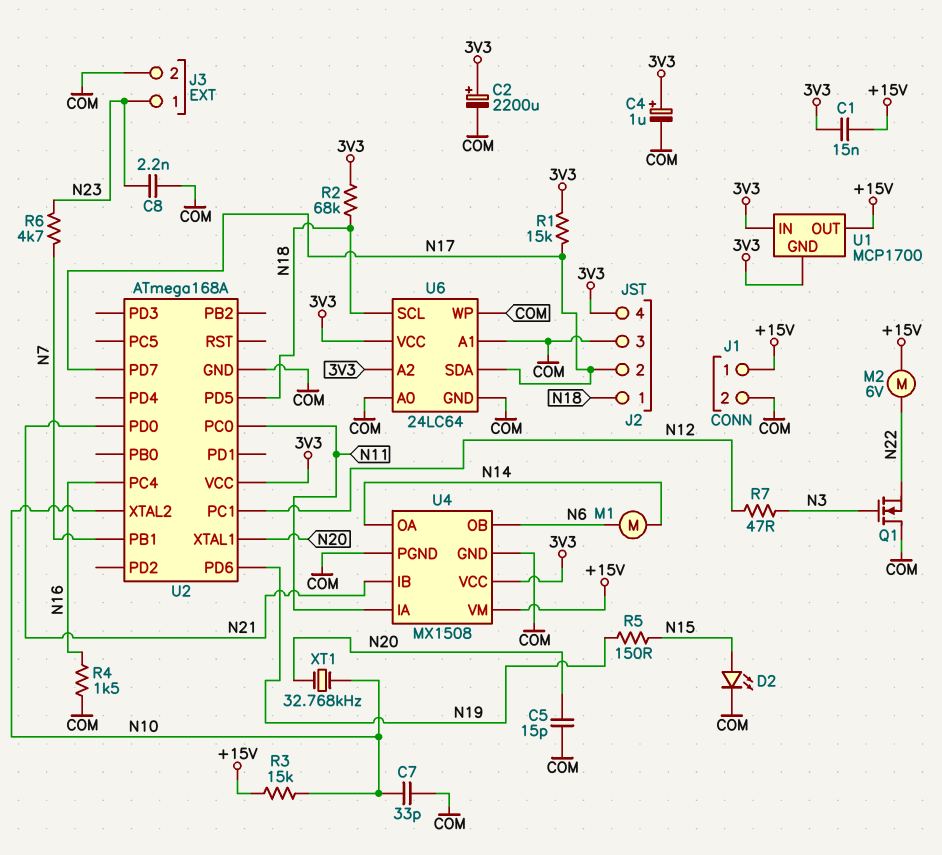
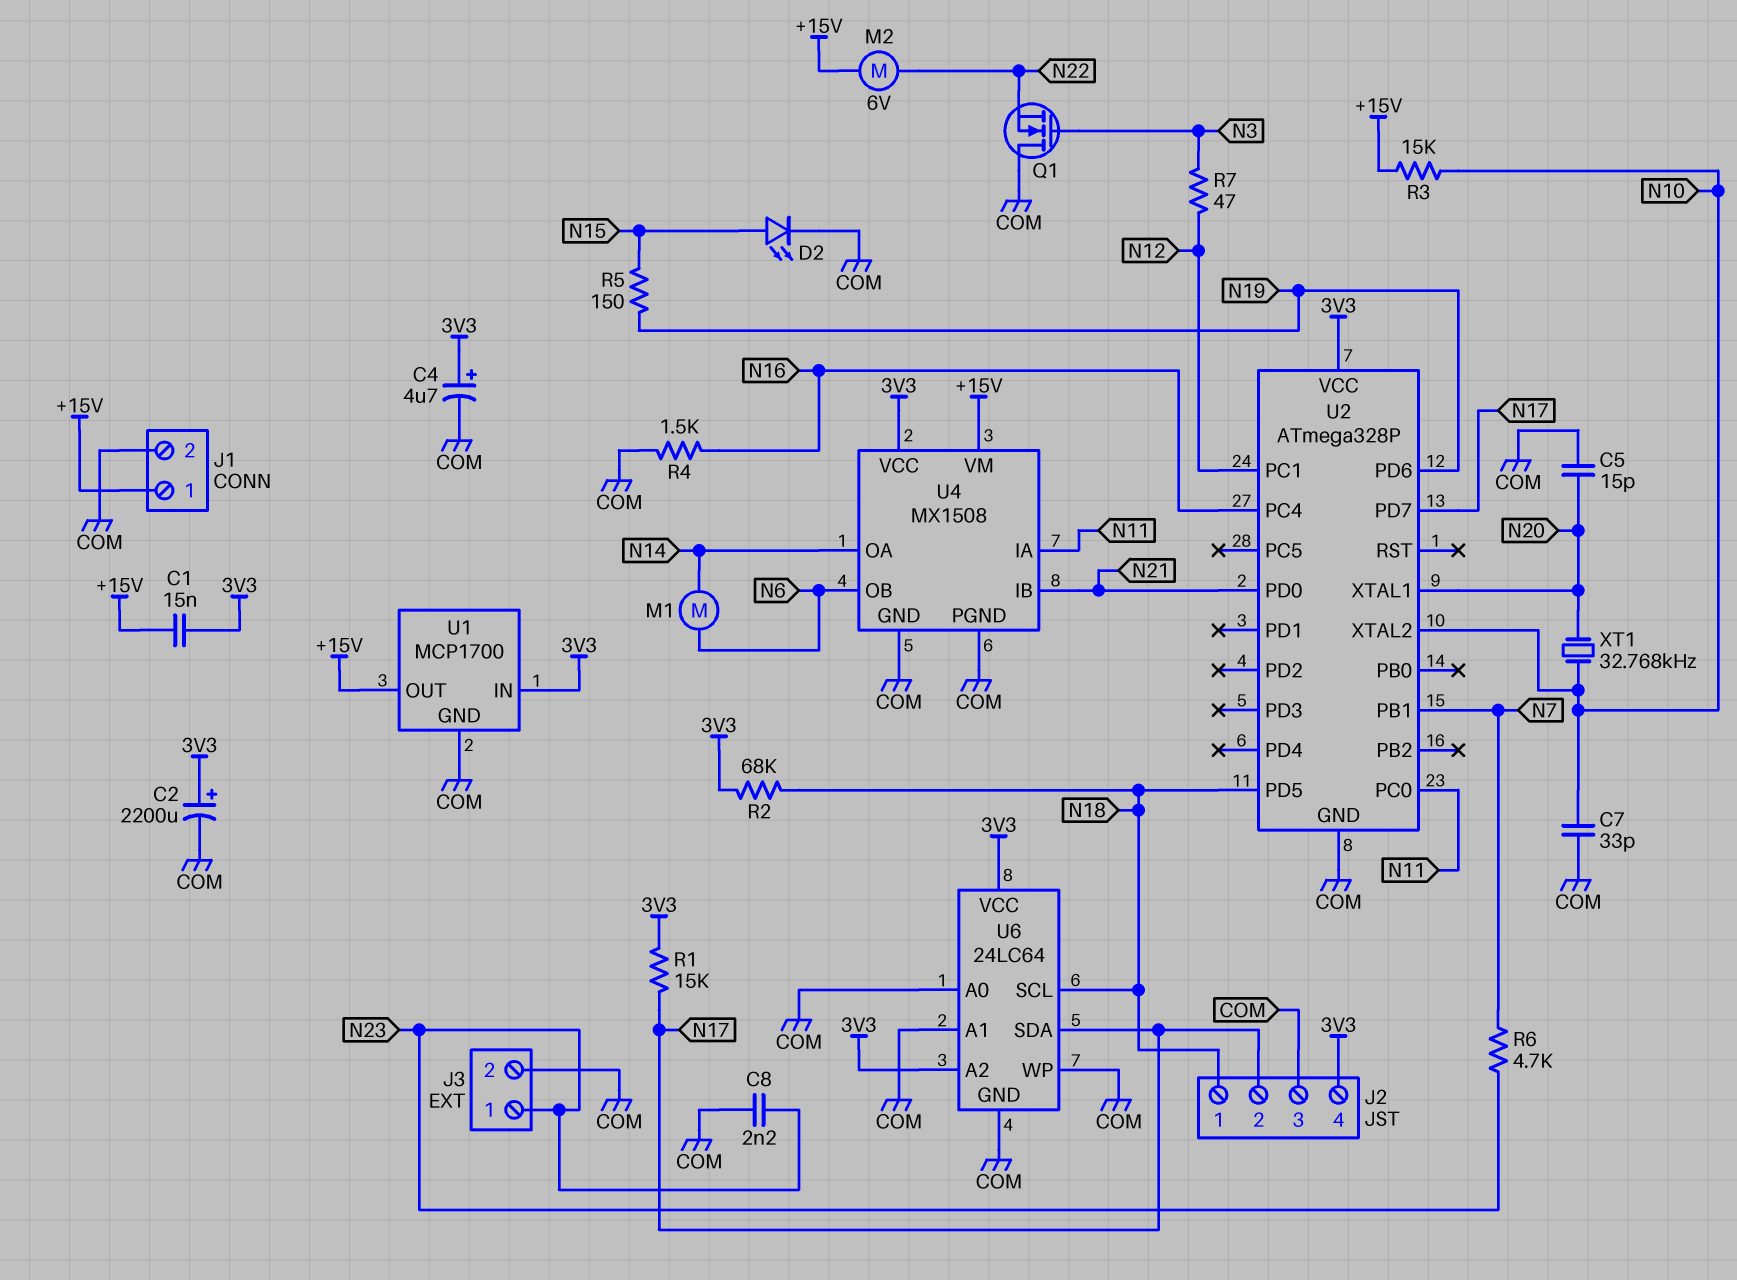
C4: 1uF (plus 3V3, minus COM) -> 4.7uF (plus 3V3, minus COM)
U1 pin GND: 3V3 -> COM
U2: ATmega168A -> ATmega328P

